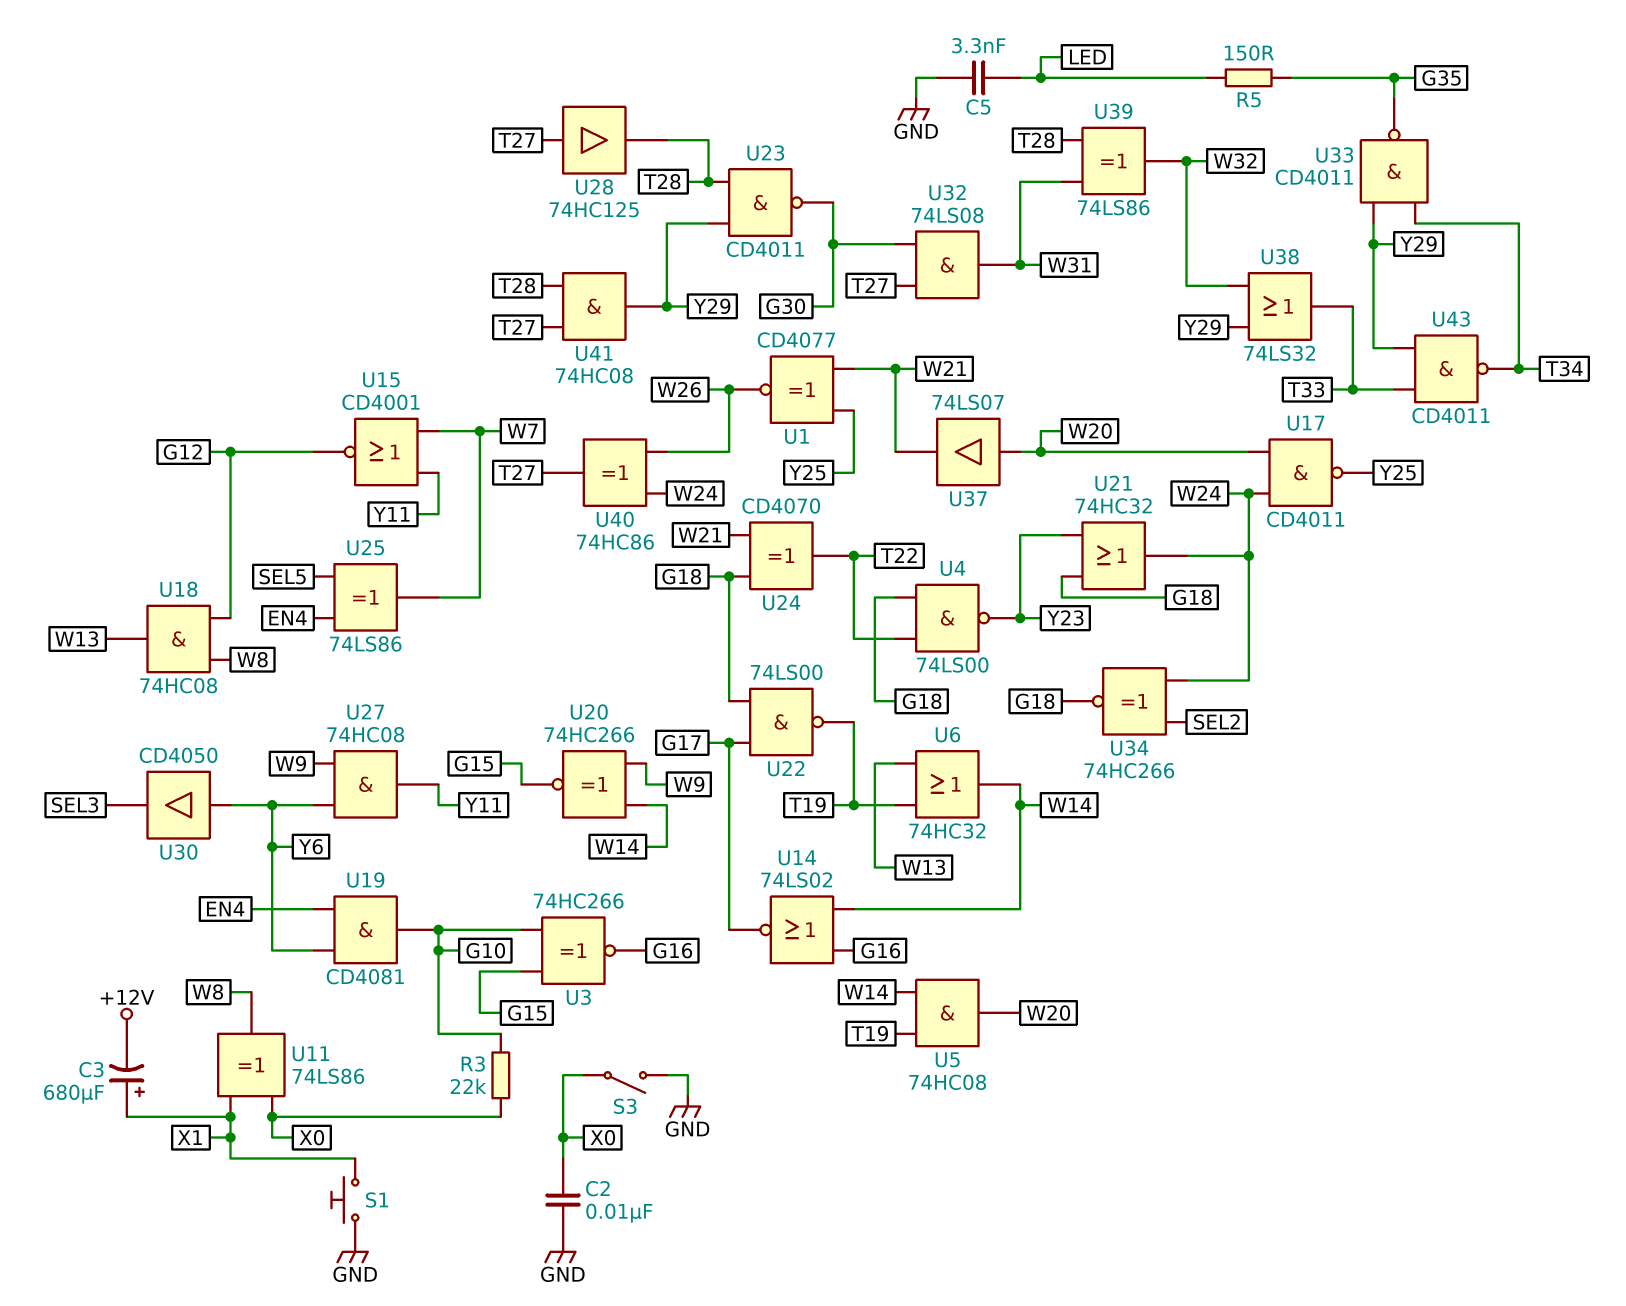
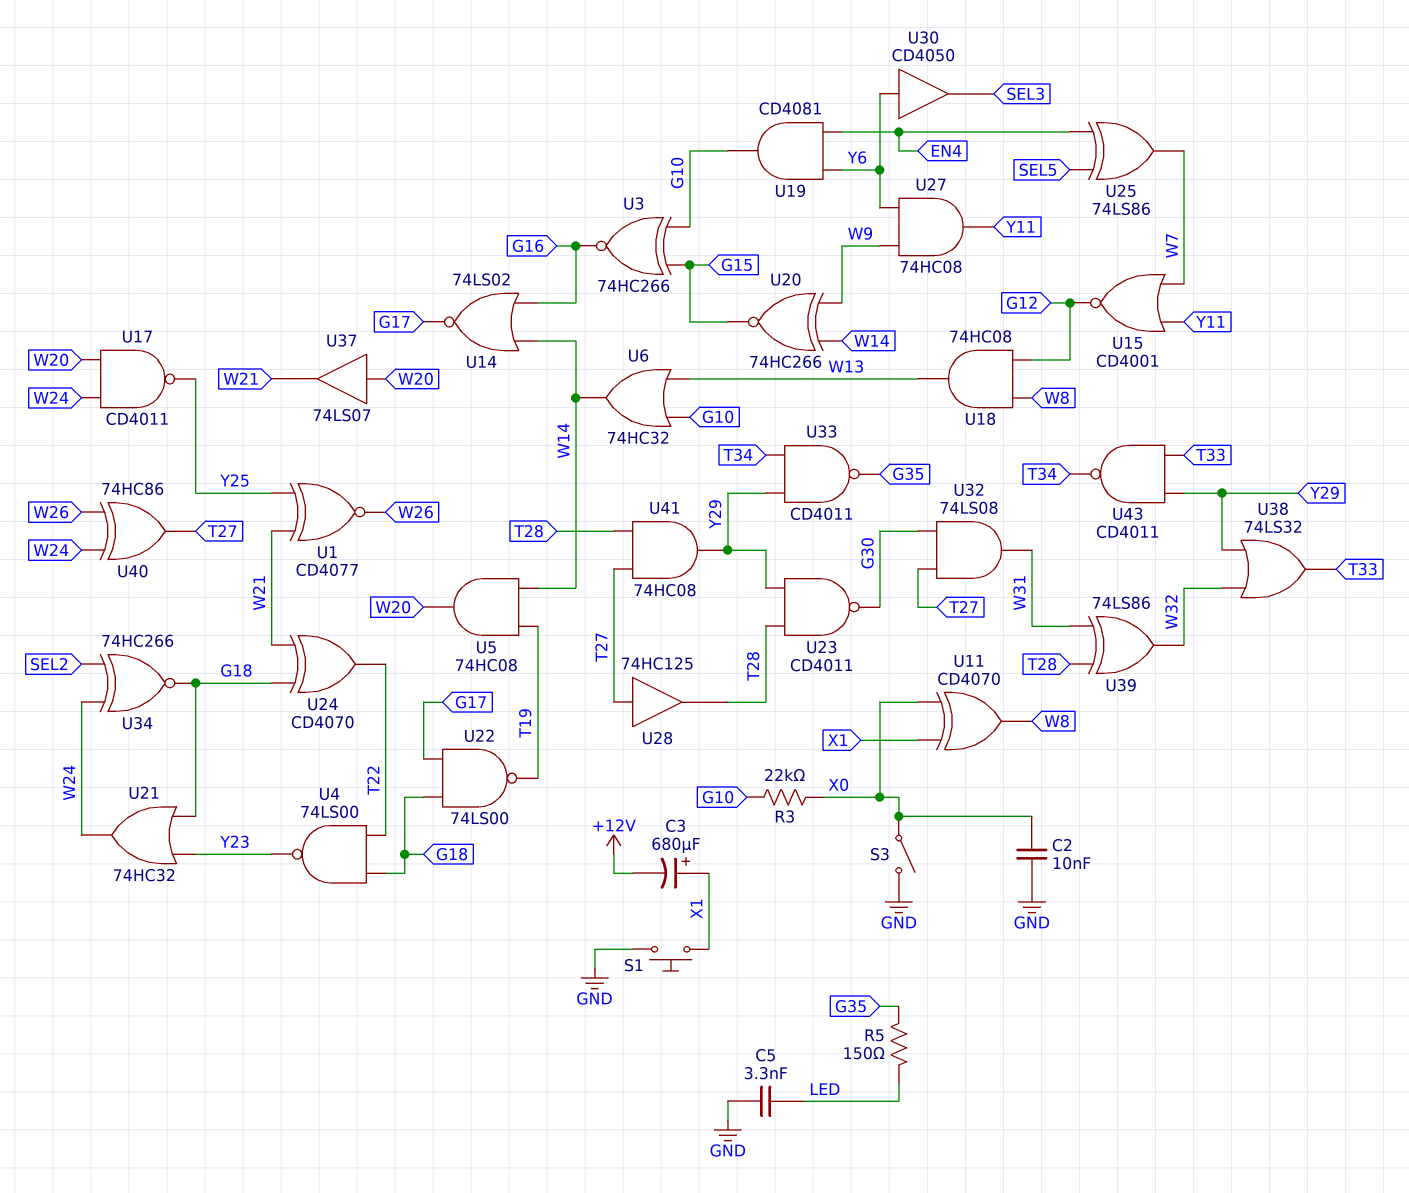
U6: OR 74HC32 (in T19, in W13, out W14) -> OR 74HC32 (in G10, in W13, out W14)
U11: XOR 74LS86 (in X0, in X1, out W8) -> XOR CD4070 (in X0, in X1, out W8)

